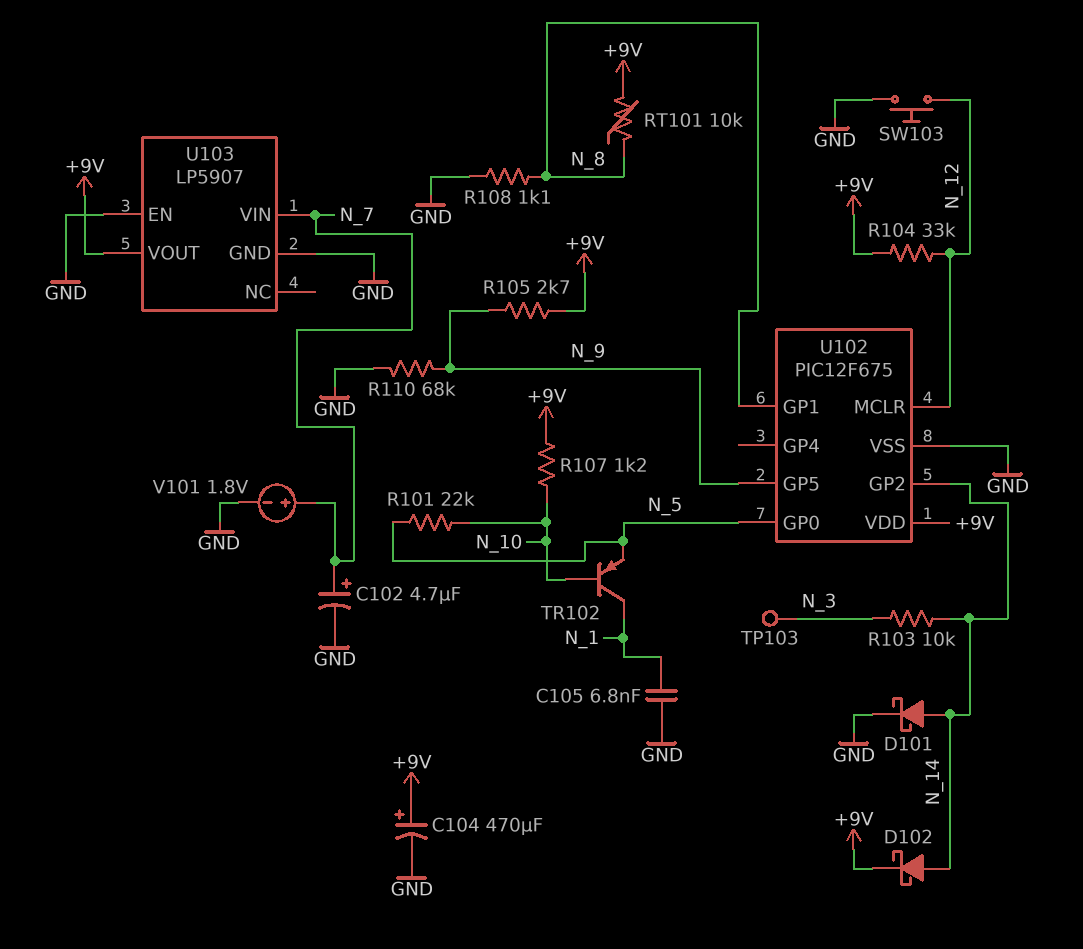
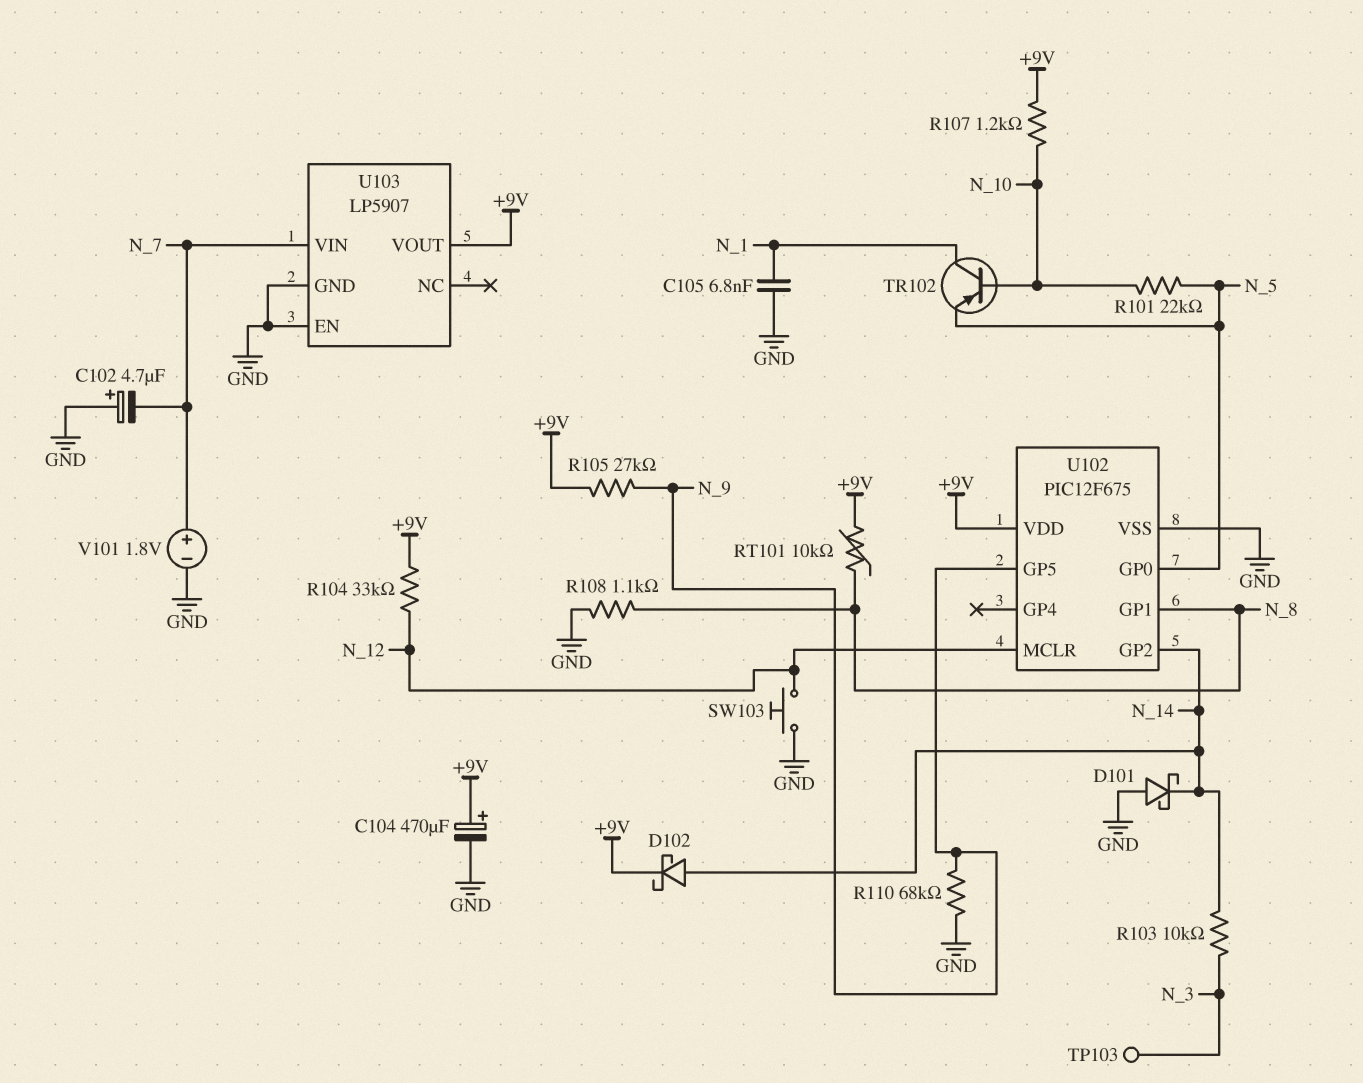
C102: 4.7uF (plus N_7, minus GND) -> 4.7uF (plus GND, minus N_7)
D101: schottky (A N_14, K GND) -> schottky (A GND, K N_14)
R105: 2.7k (+9V, N_9) -> 27k (+9V, N_9)

